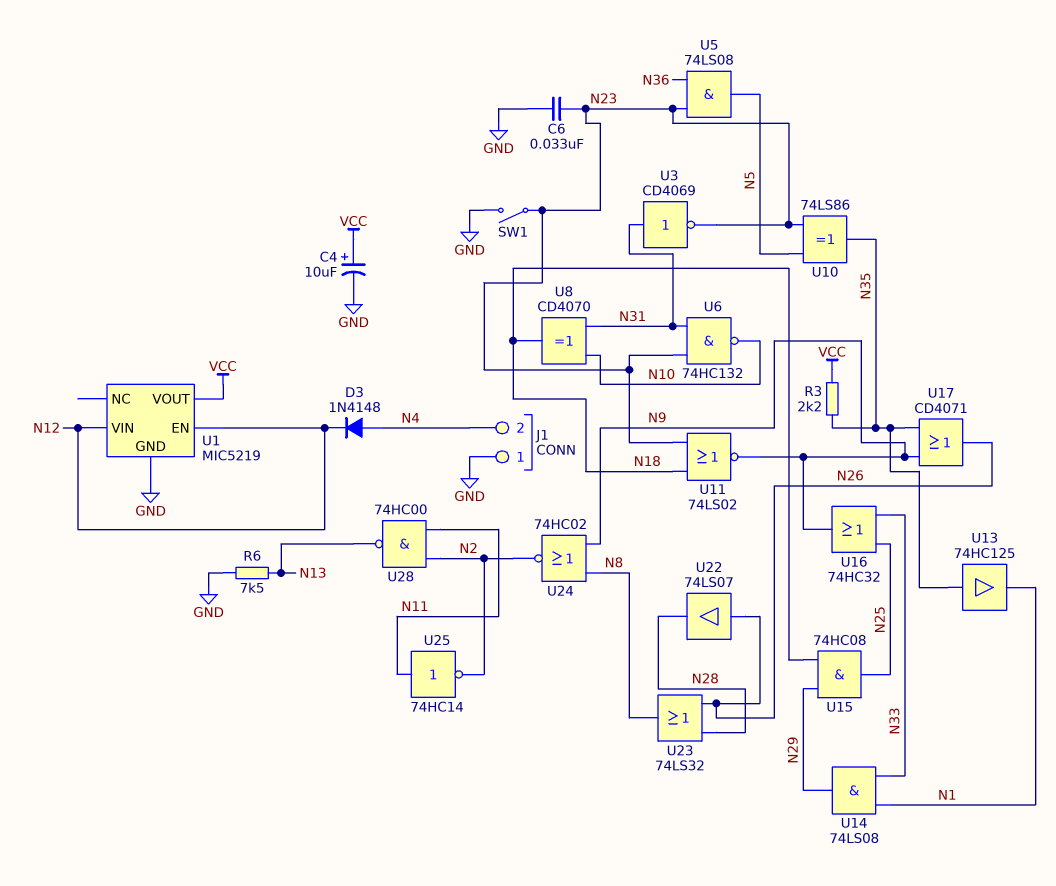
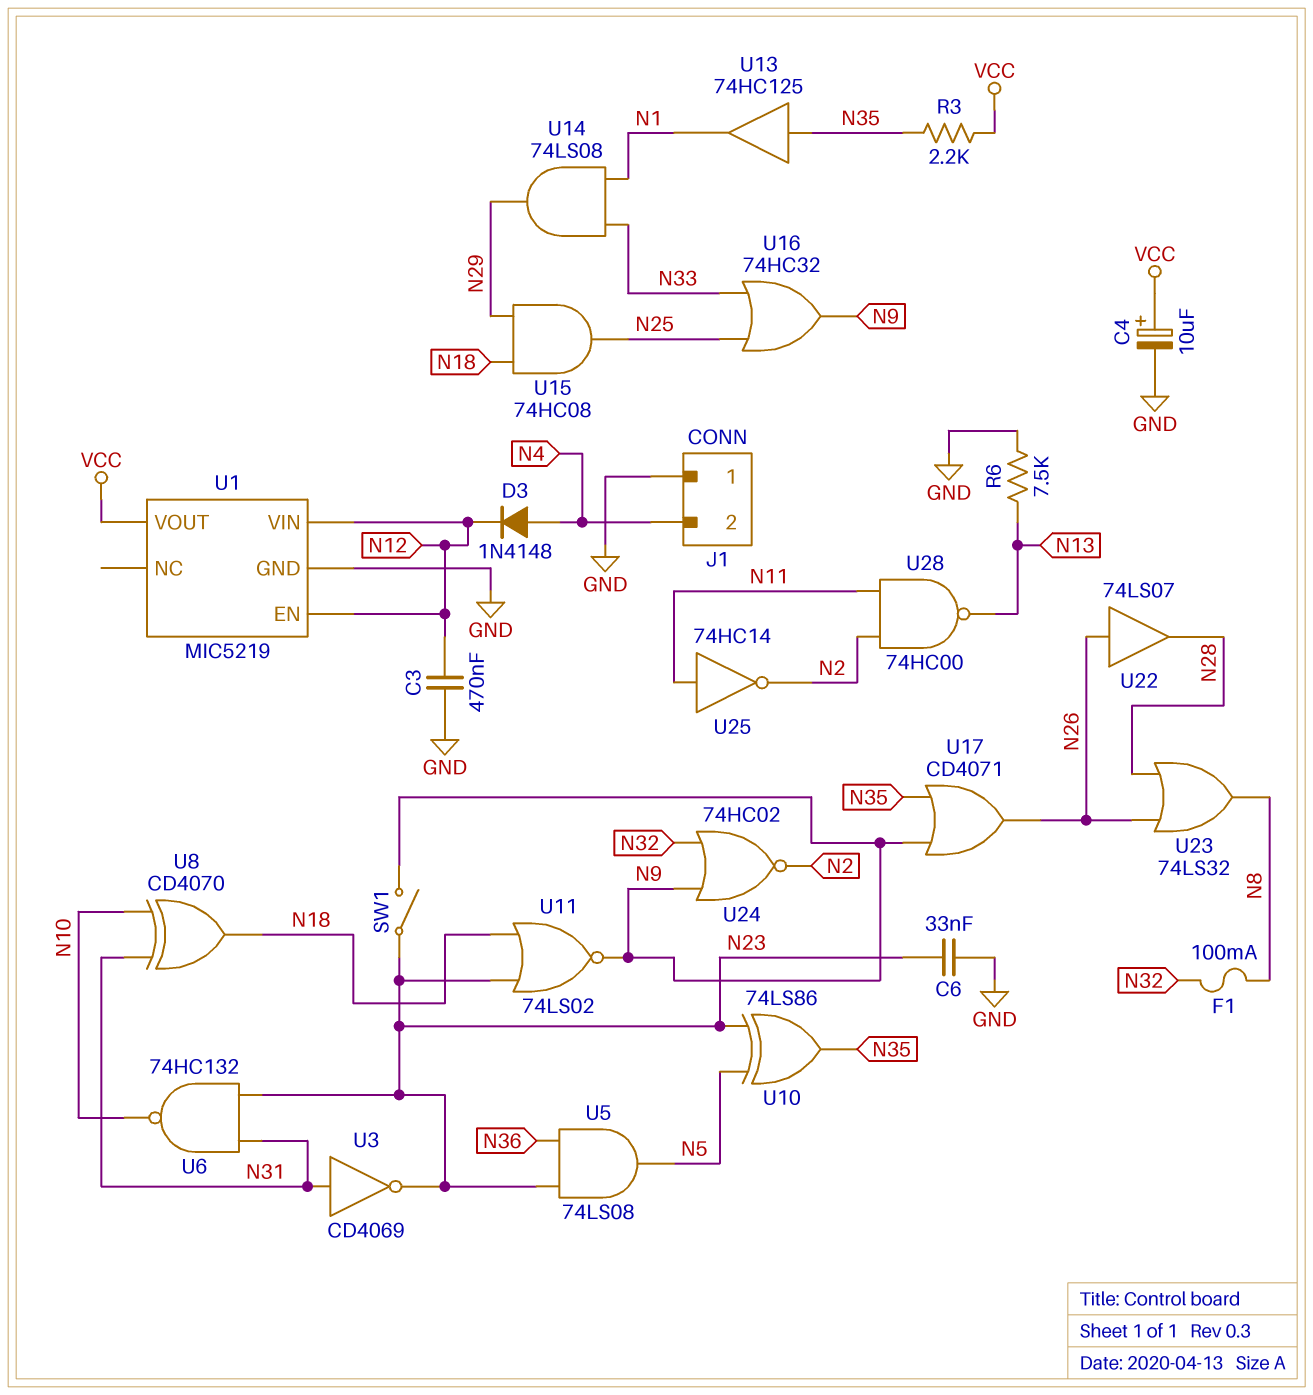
C3: none -> 470nF (GND, N12)
F1: none -> 100mA (N8, N32)
SW1: switch (GND, N23) -> switch (N9, N23)
U24: NOR 74HC02 (in N8, in N9, out N2) -> NOR 74HC02 (in N9, in N32, out N2)

